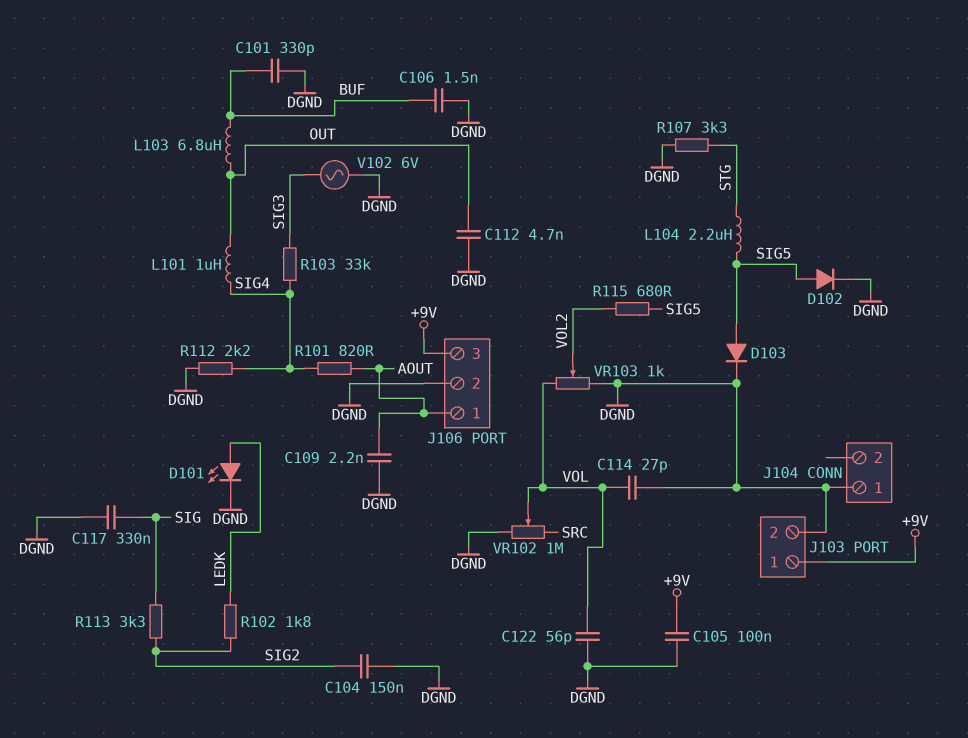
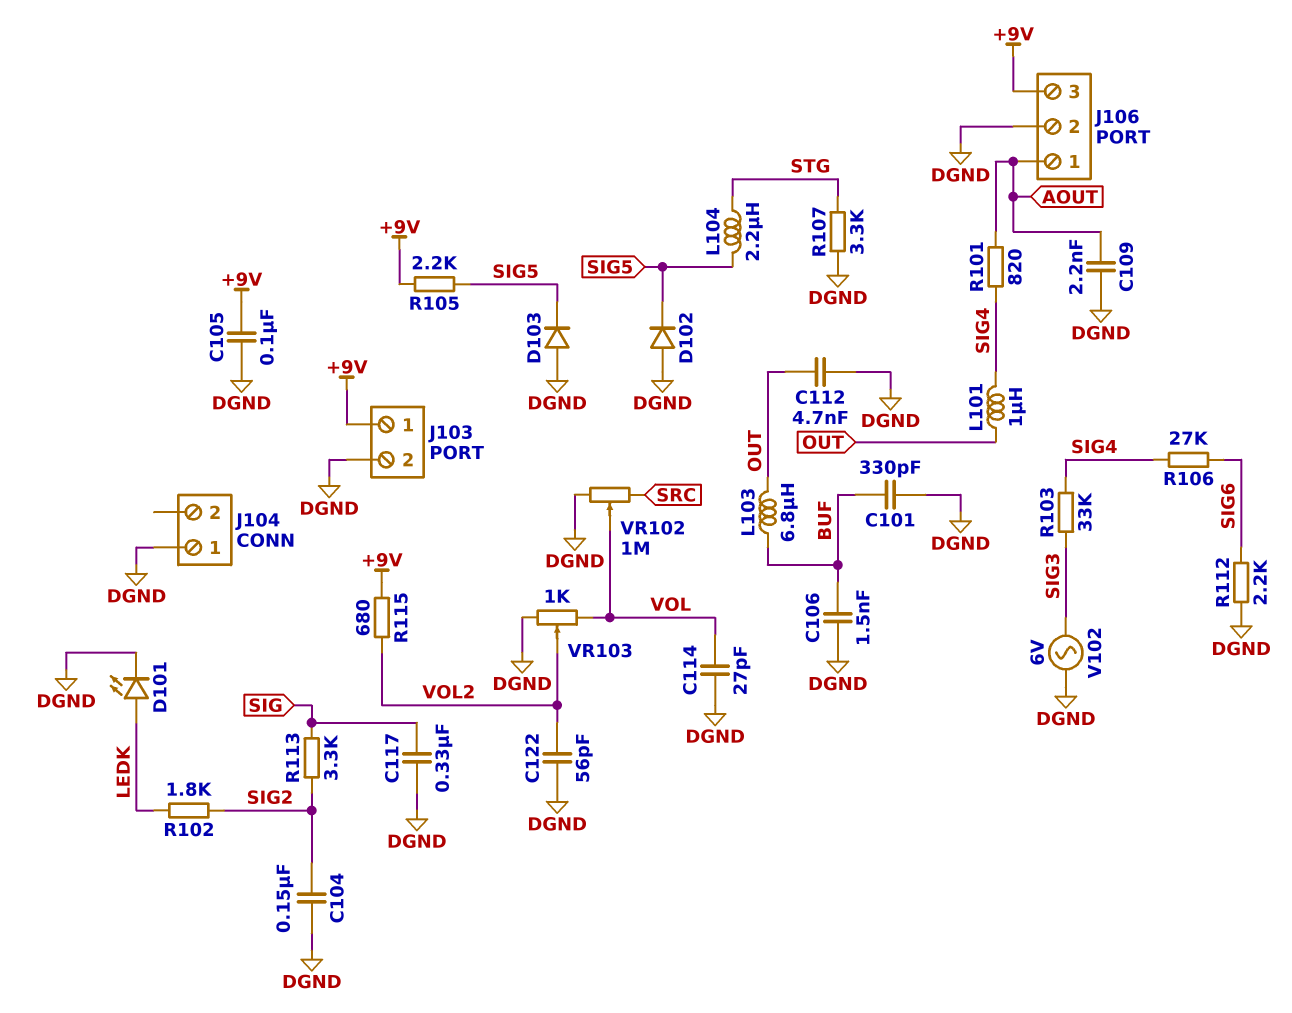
C122: 56pF (DGND, VOL) -> 56pF (DGND, VOL2)
D102: diode (A SIG5, K DGND) -> diode (A DGND, K SIG5)
D103: diode (A SIG5, K DGND) -> diode (A DGND, K SIG5)
R105: none -> 2.2k (+9V, SIG5)
R106: none -> 27k (SIG4, SIG6)
R112: 2.2k (DGND, SIG4) -> 2.2k (DGND, SIG6)
R115: 680 (SIG5, VOL2) -> 680 (+9V, VOL2)

